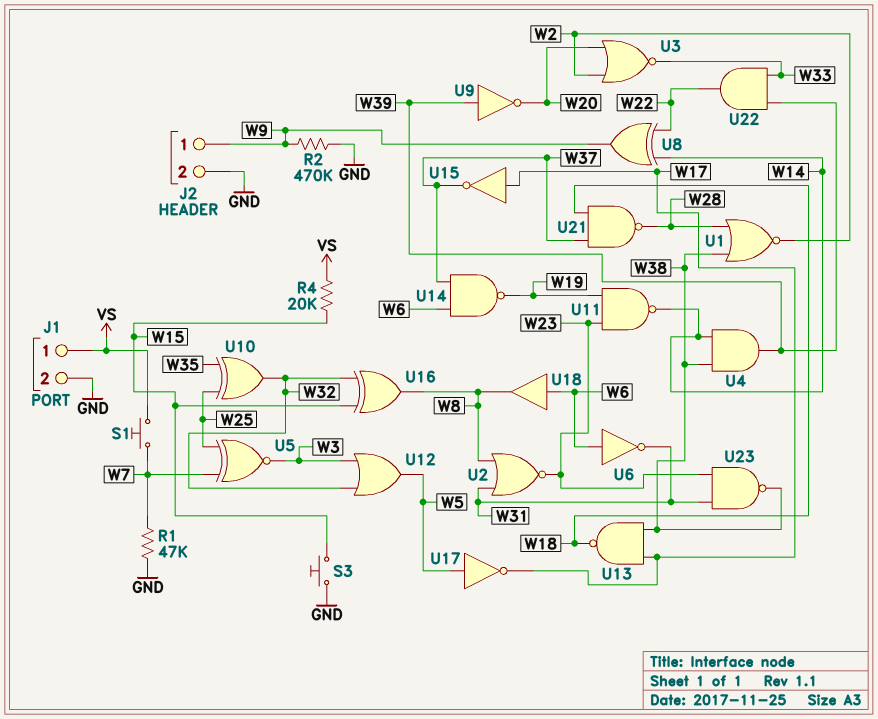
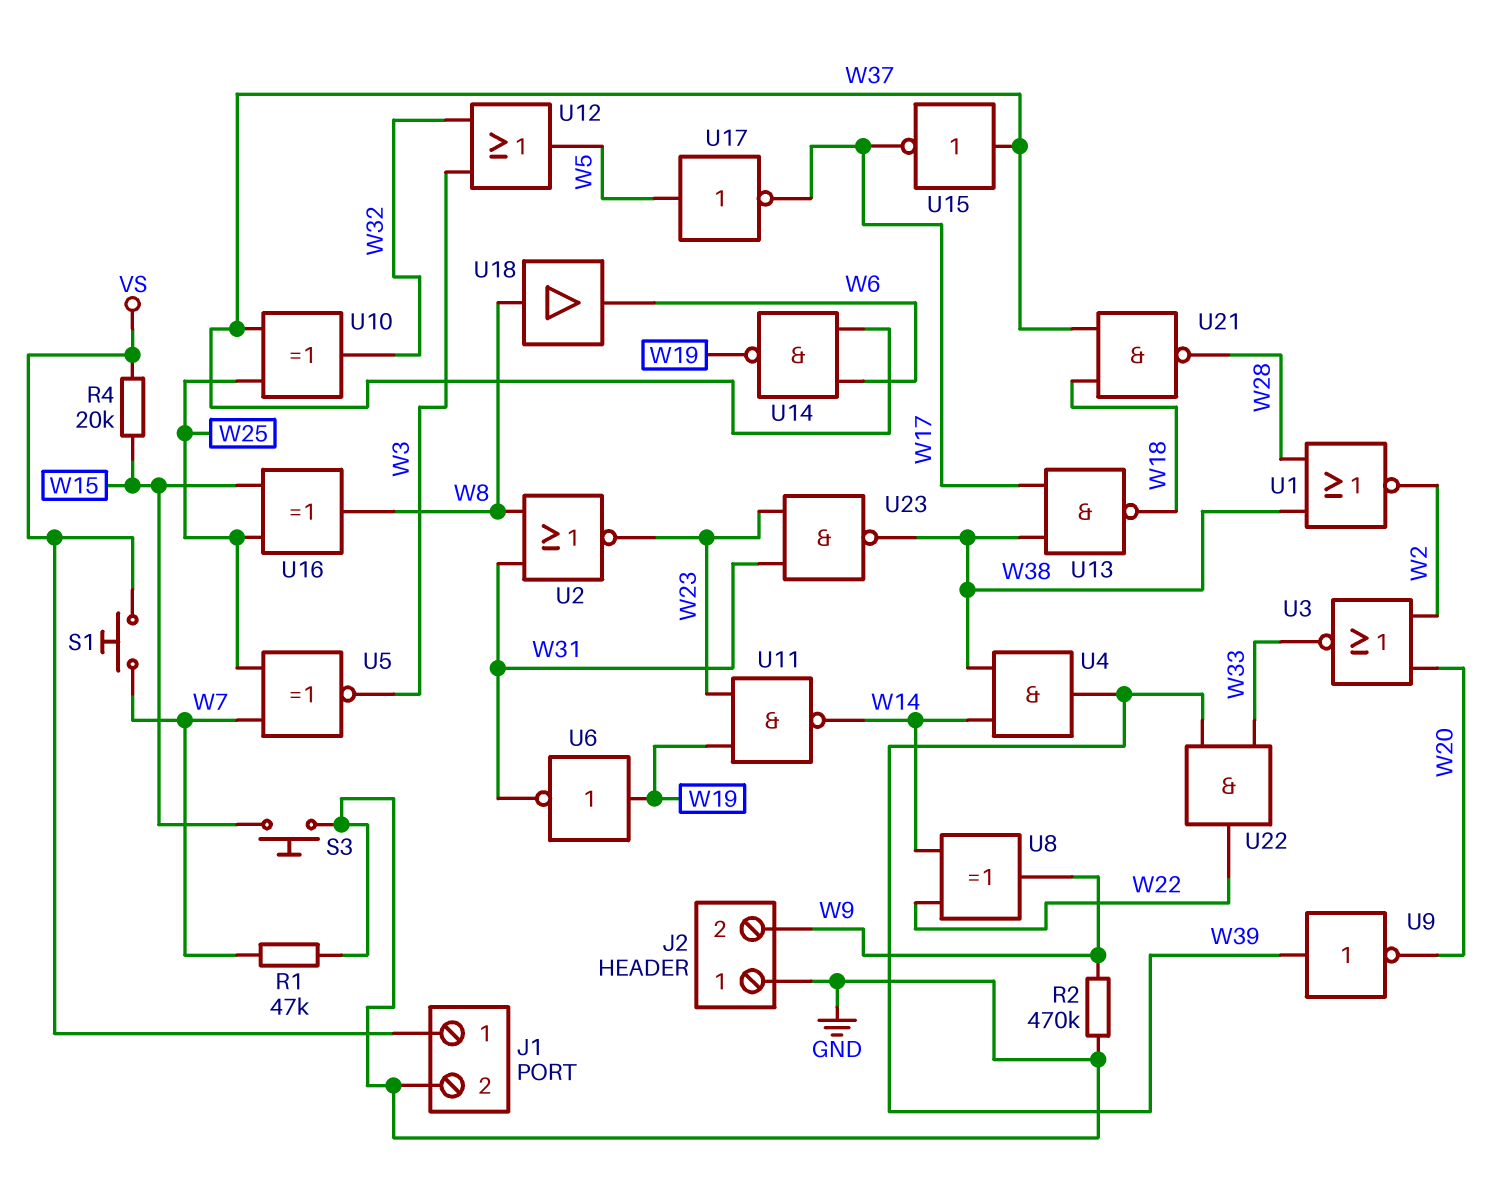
J2 pin 1: W9 -> GND
J2 pin 2: GND -> W9
U6: NOT (in W6, out W31) -> NOT (in W19, out W31)
U10: XOR (in W25, in W35, out W32) -> XOR (in W25, in W37, out W32)
U15: NOT (in W17, out W37) -> NOT (in W37, out W17)
U16: XOR (in W15, in W32, out W8) -> XOR (in W15, in W25, out W8)
U18: buffer (in W6, out W8) -> buffer (in W8, out W6)

